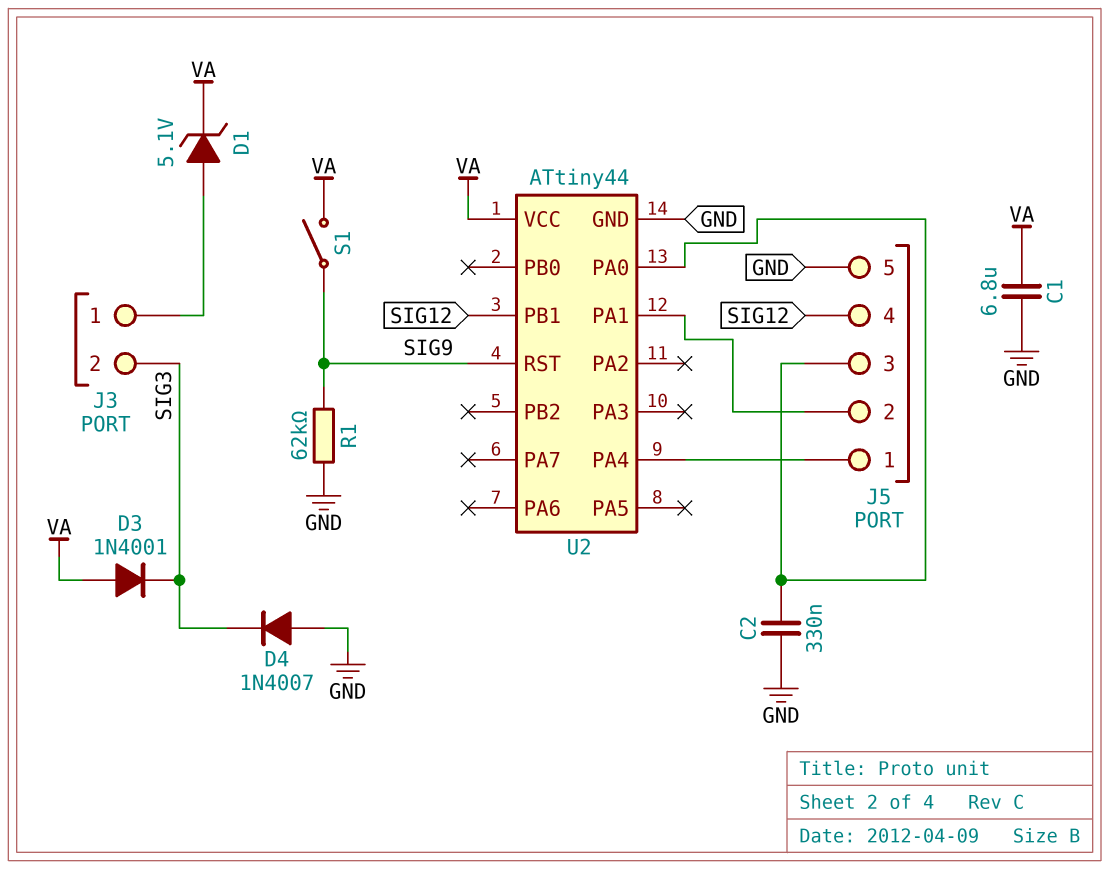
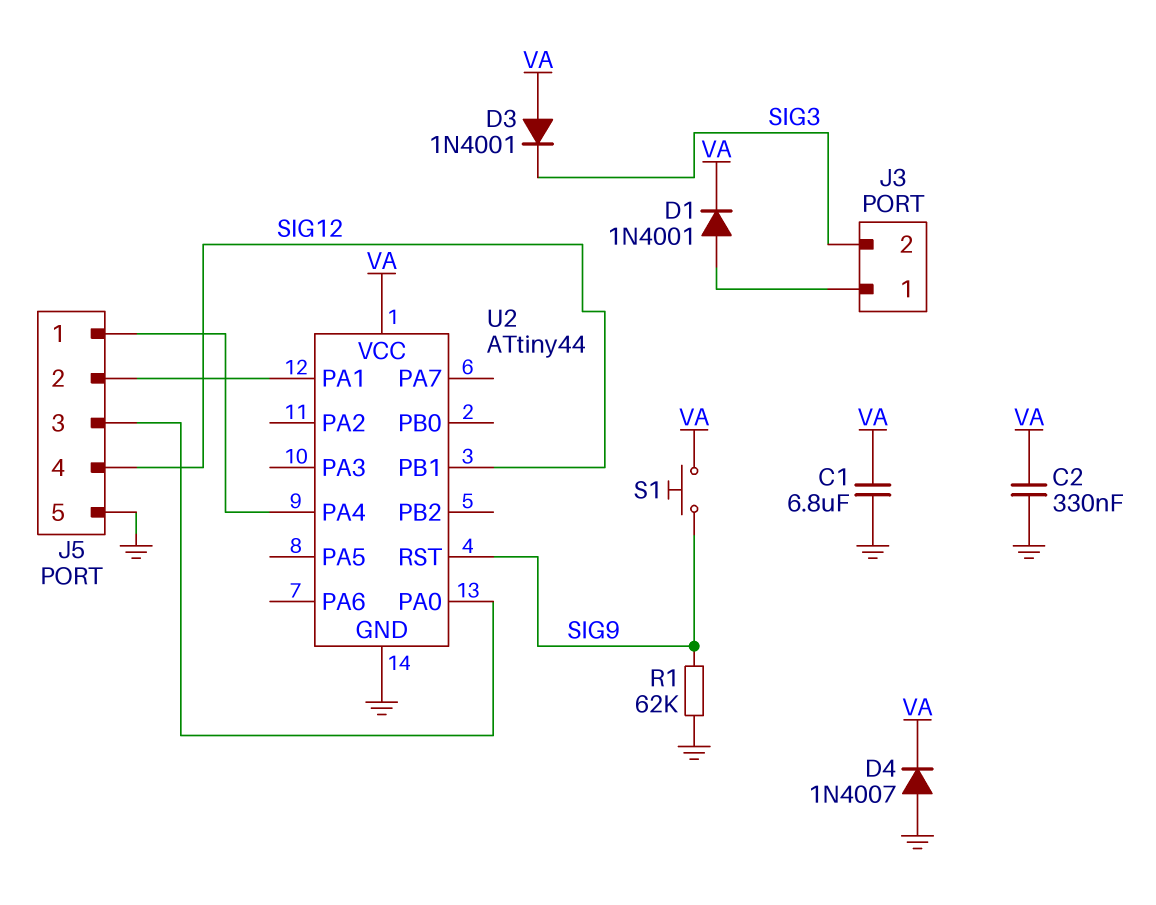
C2: 330nF (GND, J5/3) -> 330nF (GND, VA)
D1: zener 5.1V (A J3/1, K VA) -> diode 1N4001 (A J3/1, K VA)
D4: diode 1N4007 (A GND, K SIG3) -> diode 1N4007 (A GND, K VA)
S1: switch (SIG9, VA) -> button (SIG9, VA)

